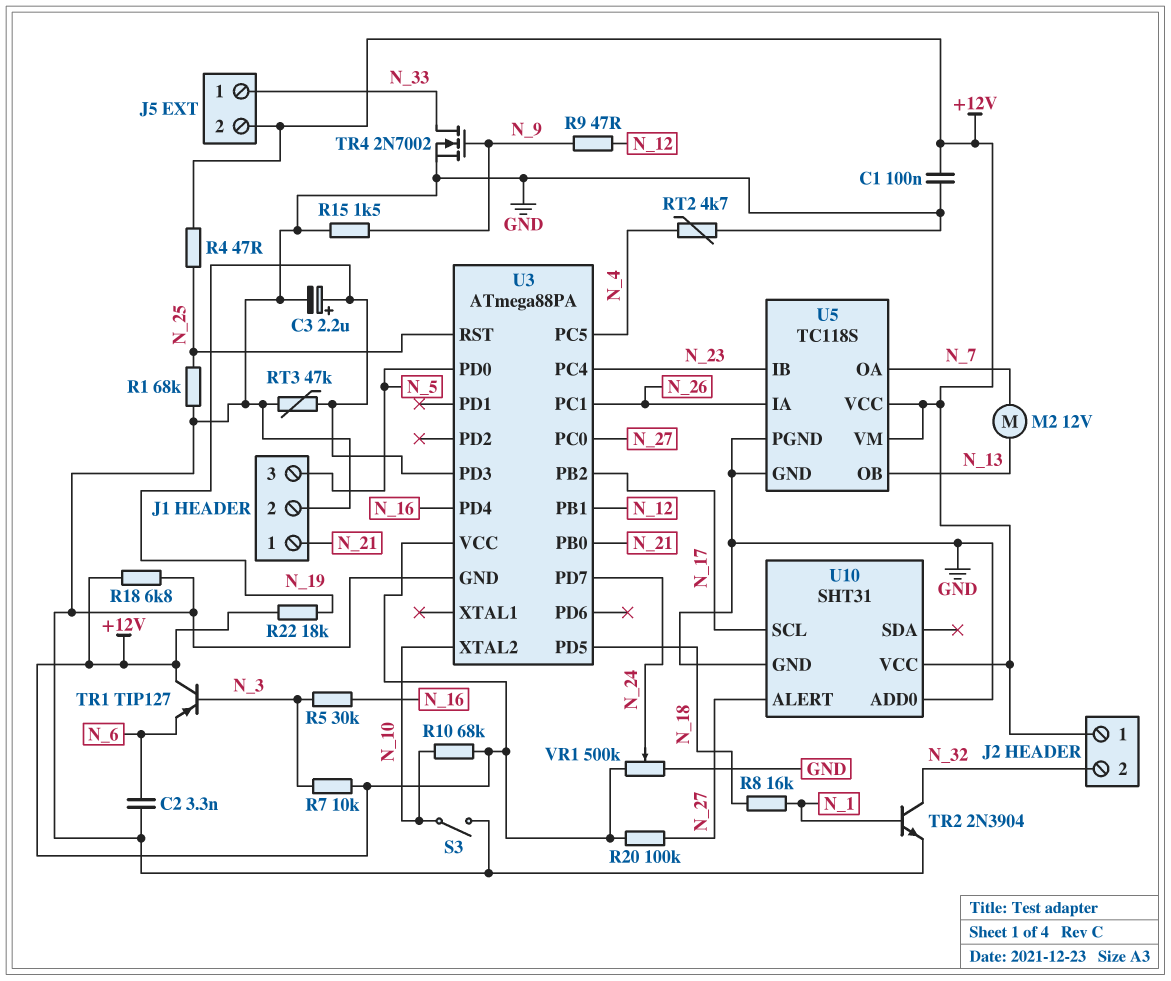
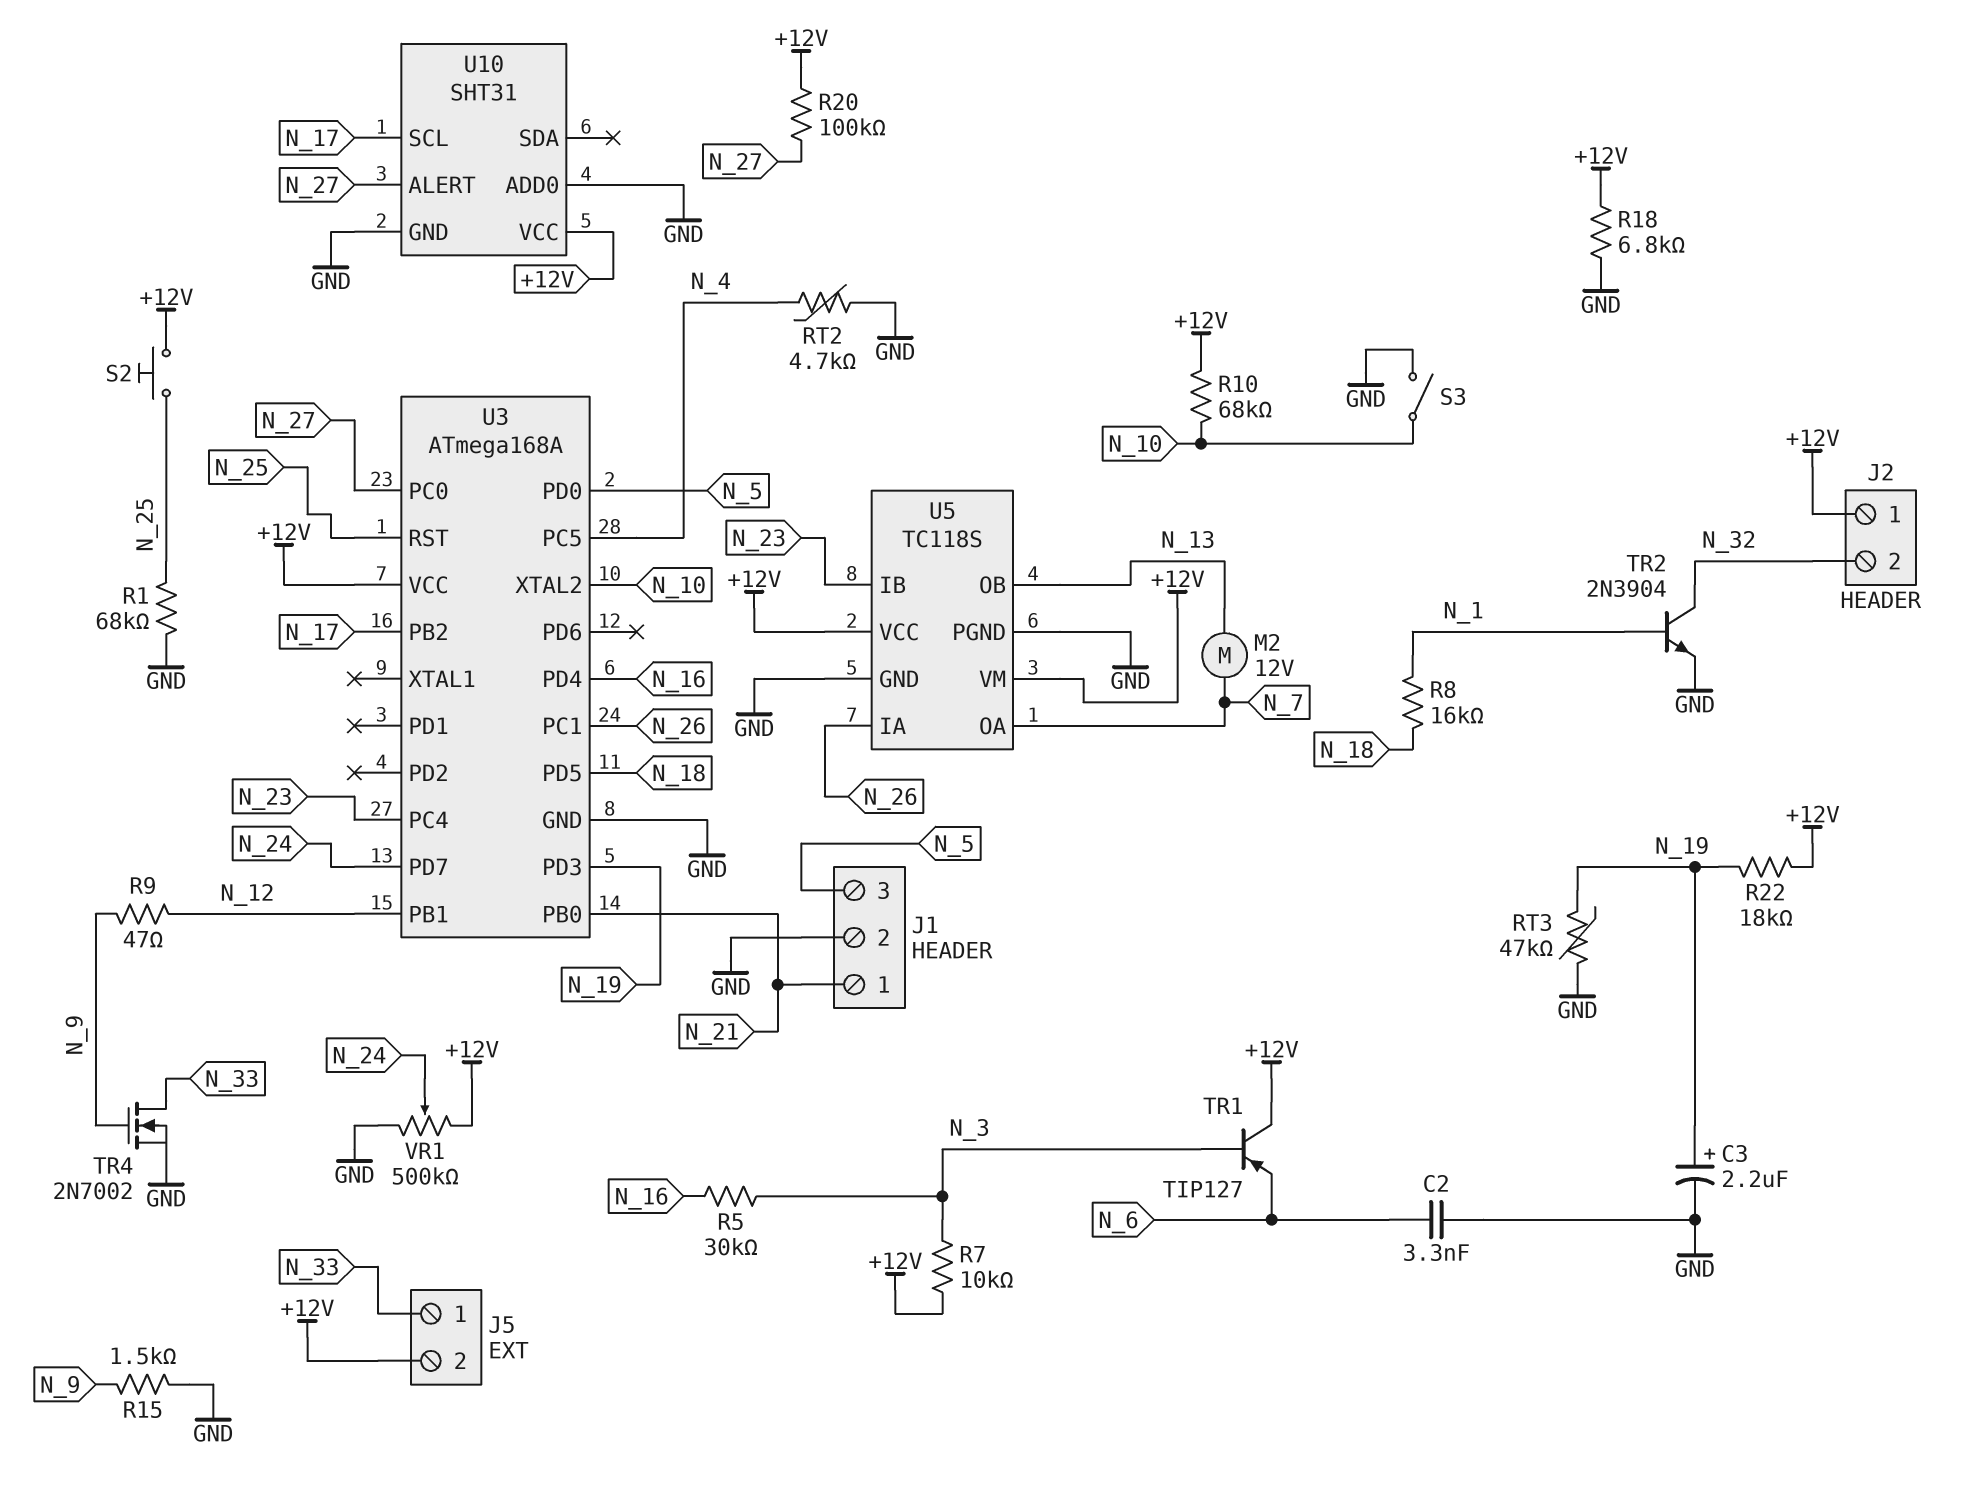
C1: 100nF (+12V, GND) -> none
R4: 47 (+12V, N_25) -> none
S2: none -> button (+12V, N_25)
U3: ATmega88PA -> ATmega168A

